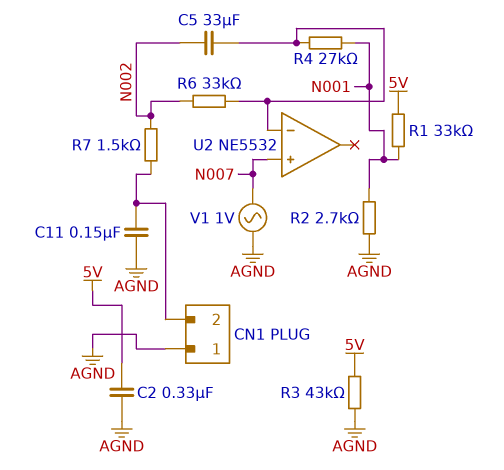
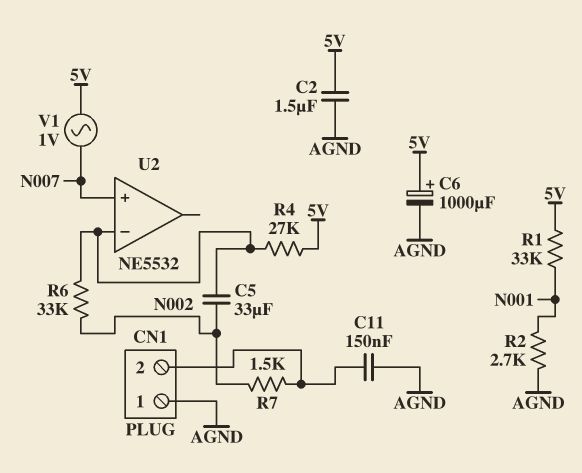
C2: 330nF (5V, AGND) -> 1.5uF (5V, AGND)
C6: none -> 1000uF (plus 5V, minus AGND)
R3: 43k (5V, AGND) -> none
R4: 27k (N001, U2/in-) -> 27k (5V, U2/in-)
V1: AC 1V (AGND, N007) -> AC 1V (5V, N007)

